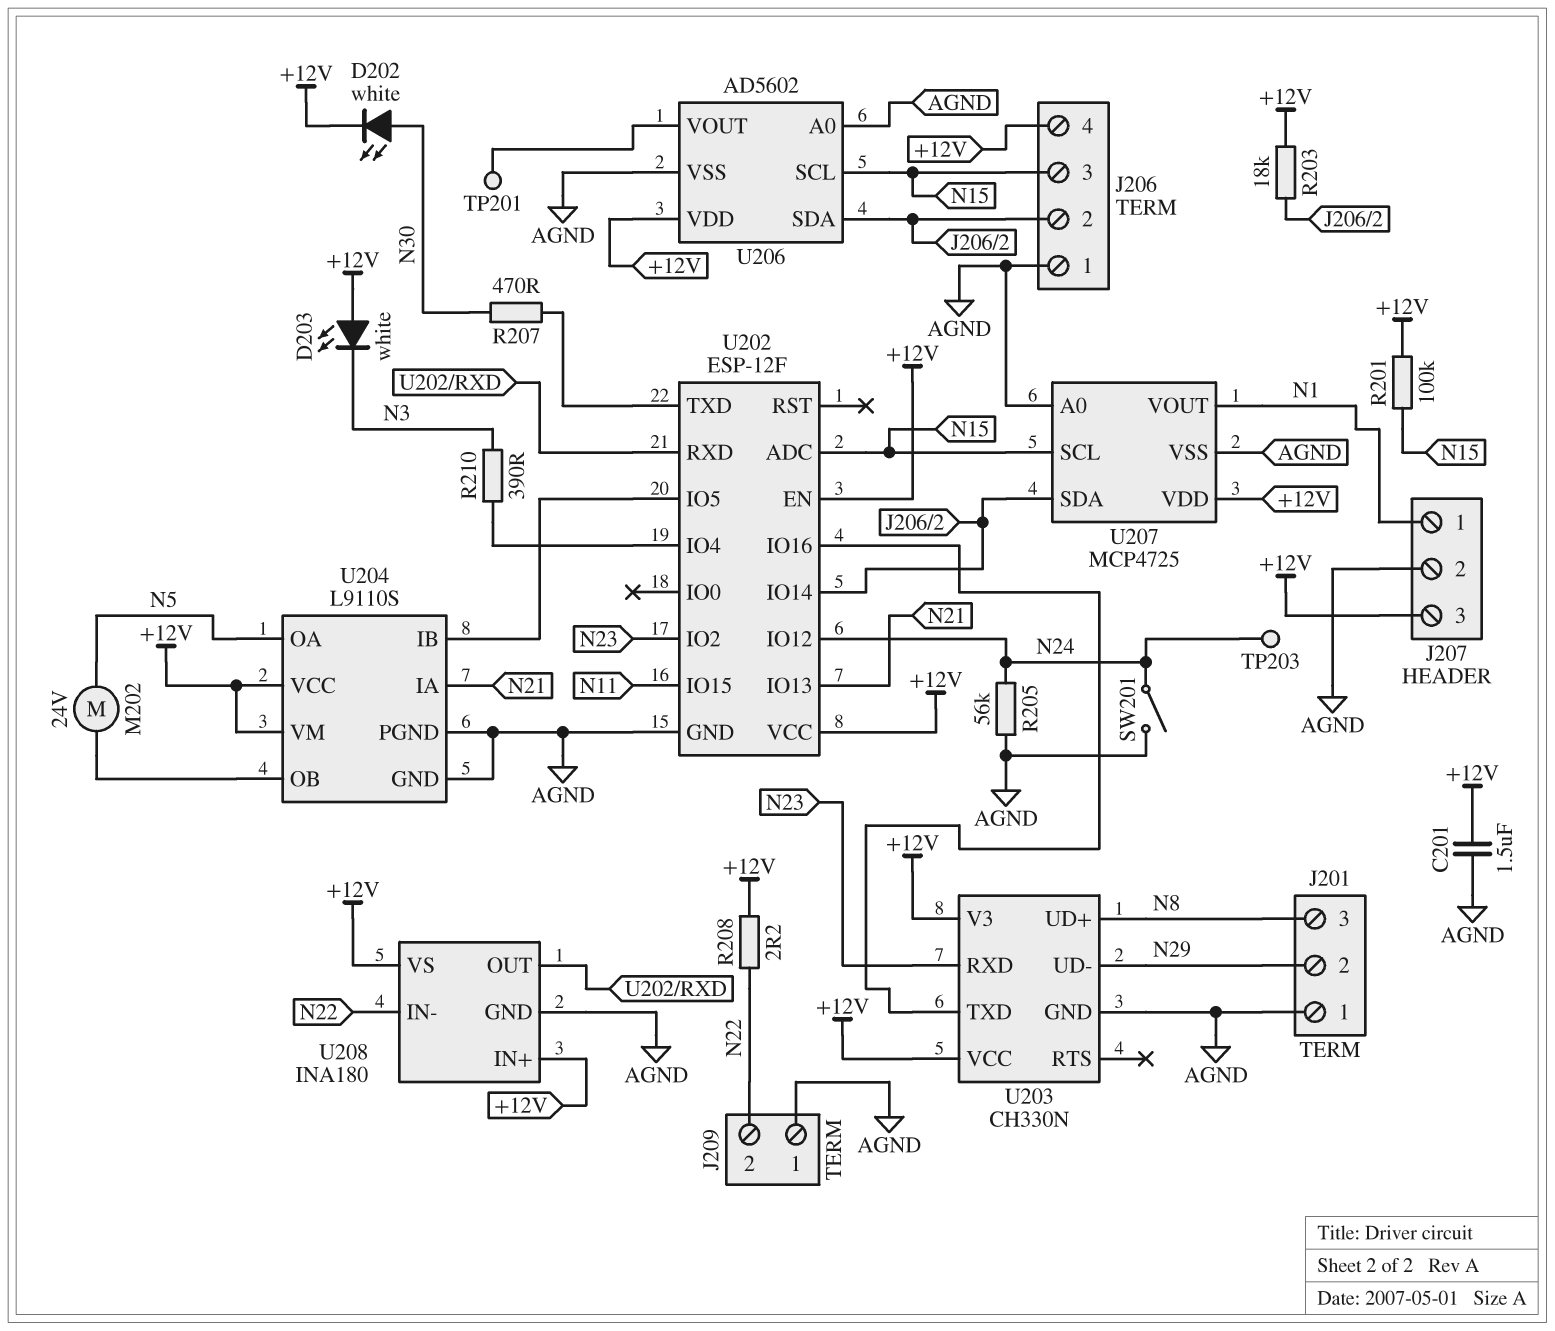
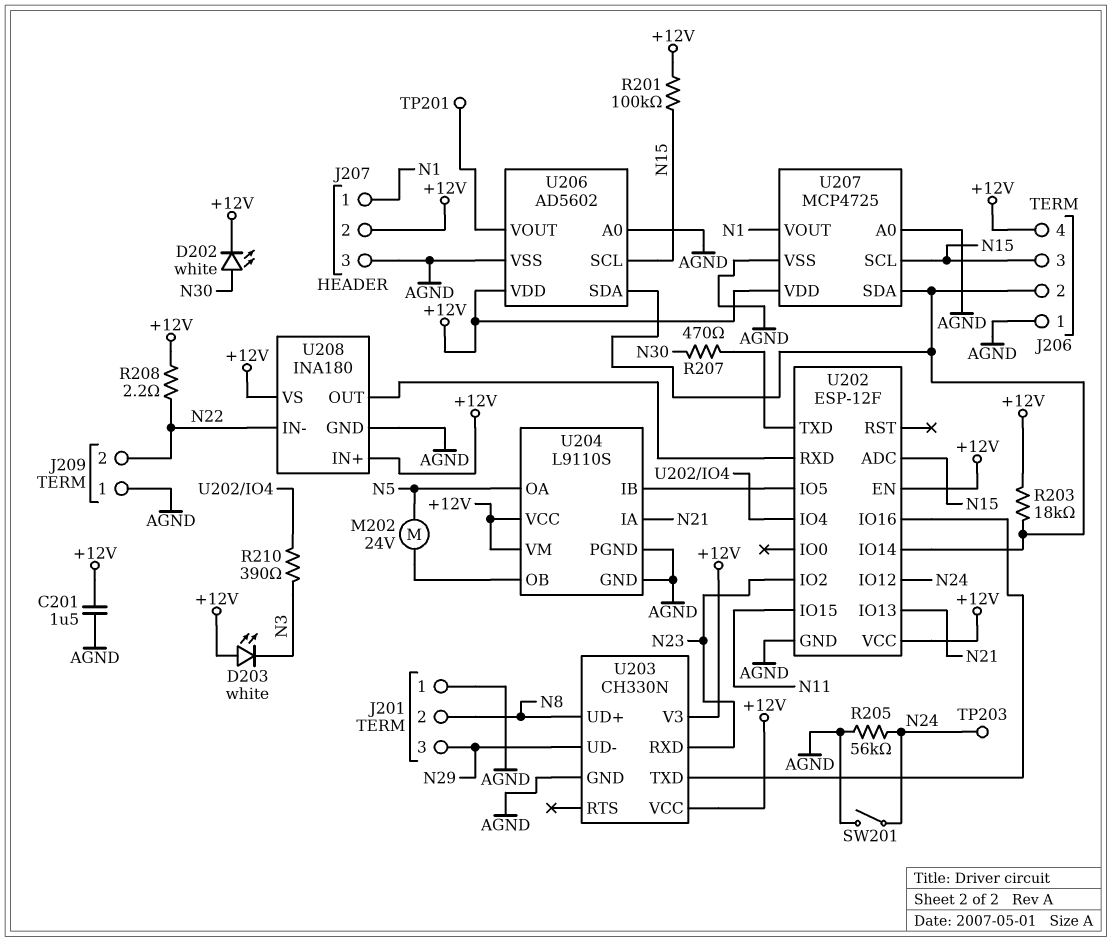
J201 pin 2: N29 -> N8
J201 pin 3: N8 -> N29
J207 pin 2: AGND -> +12V
J207 pin 3: +12V -> AGND

